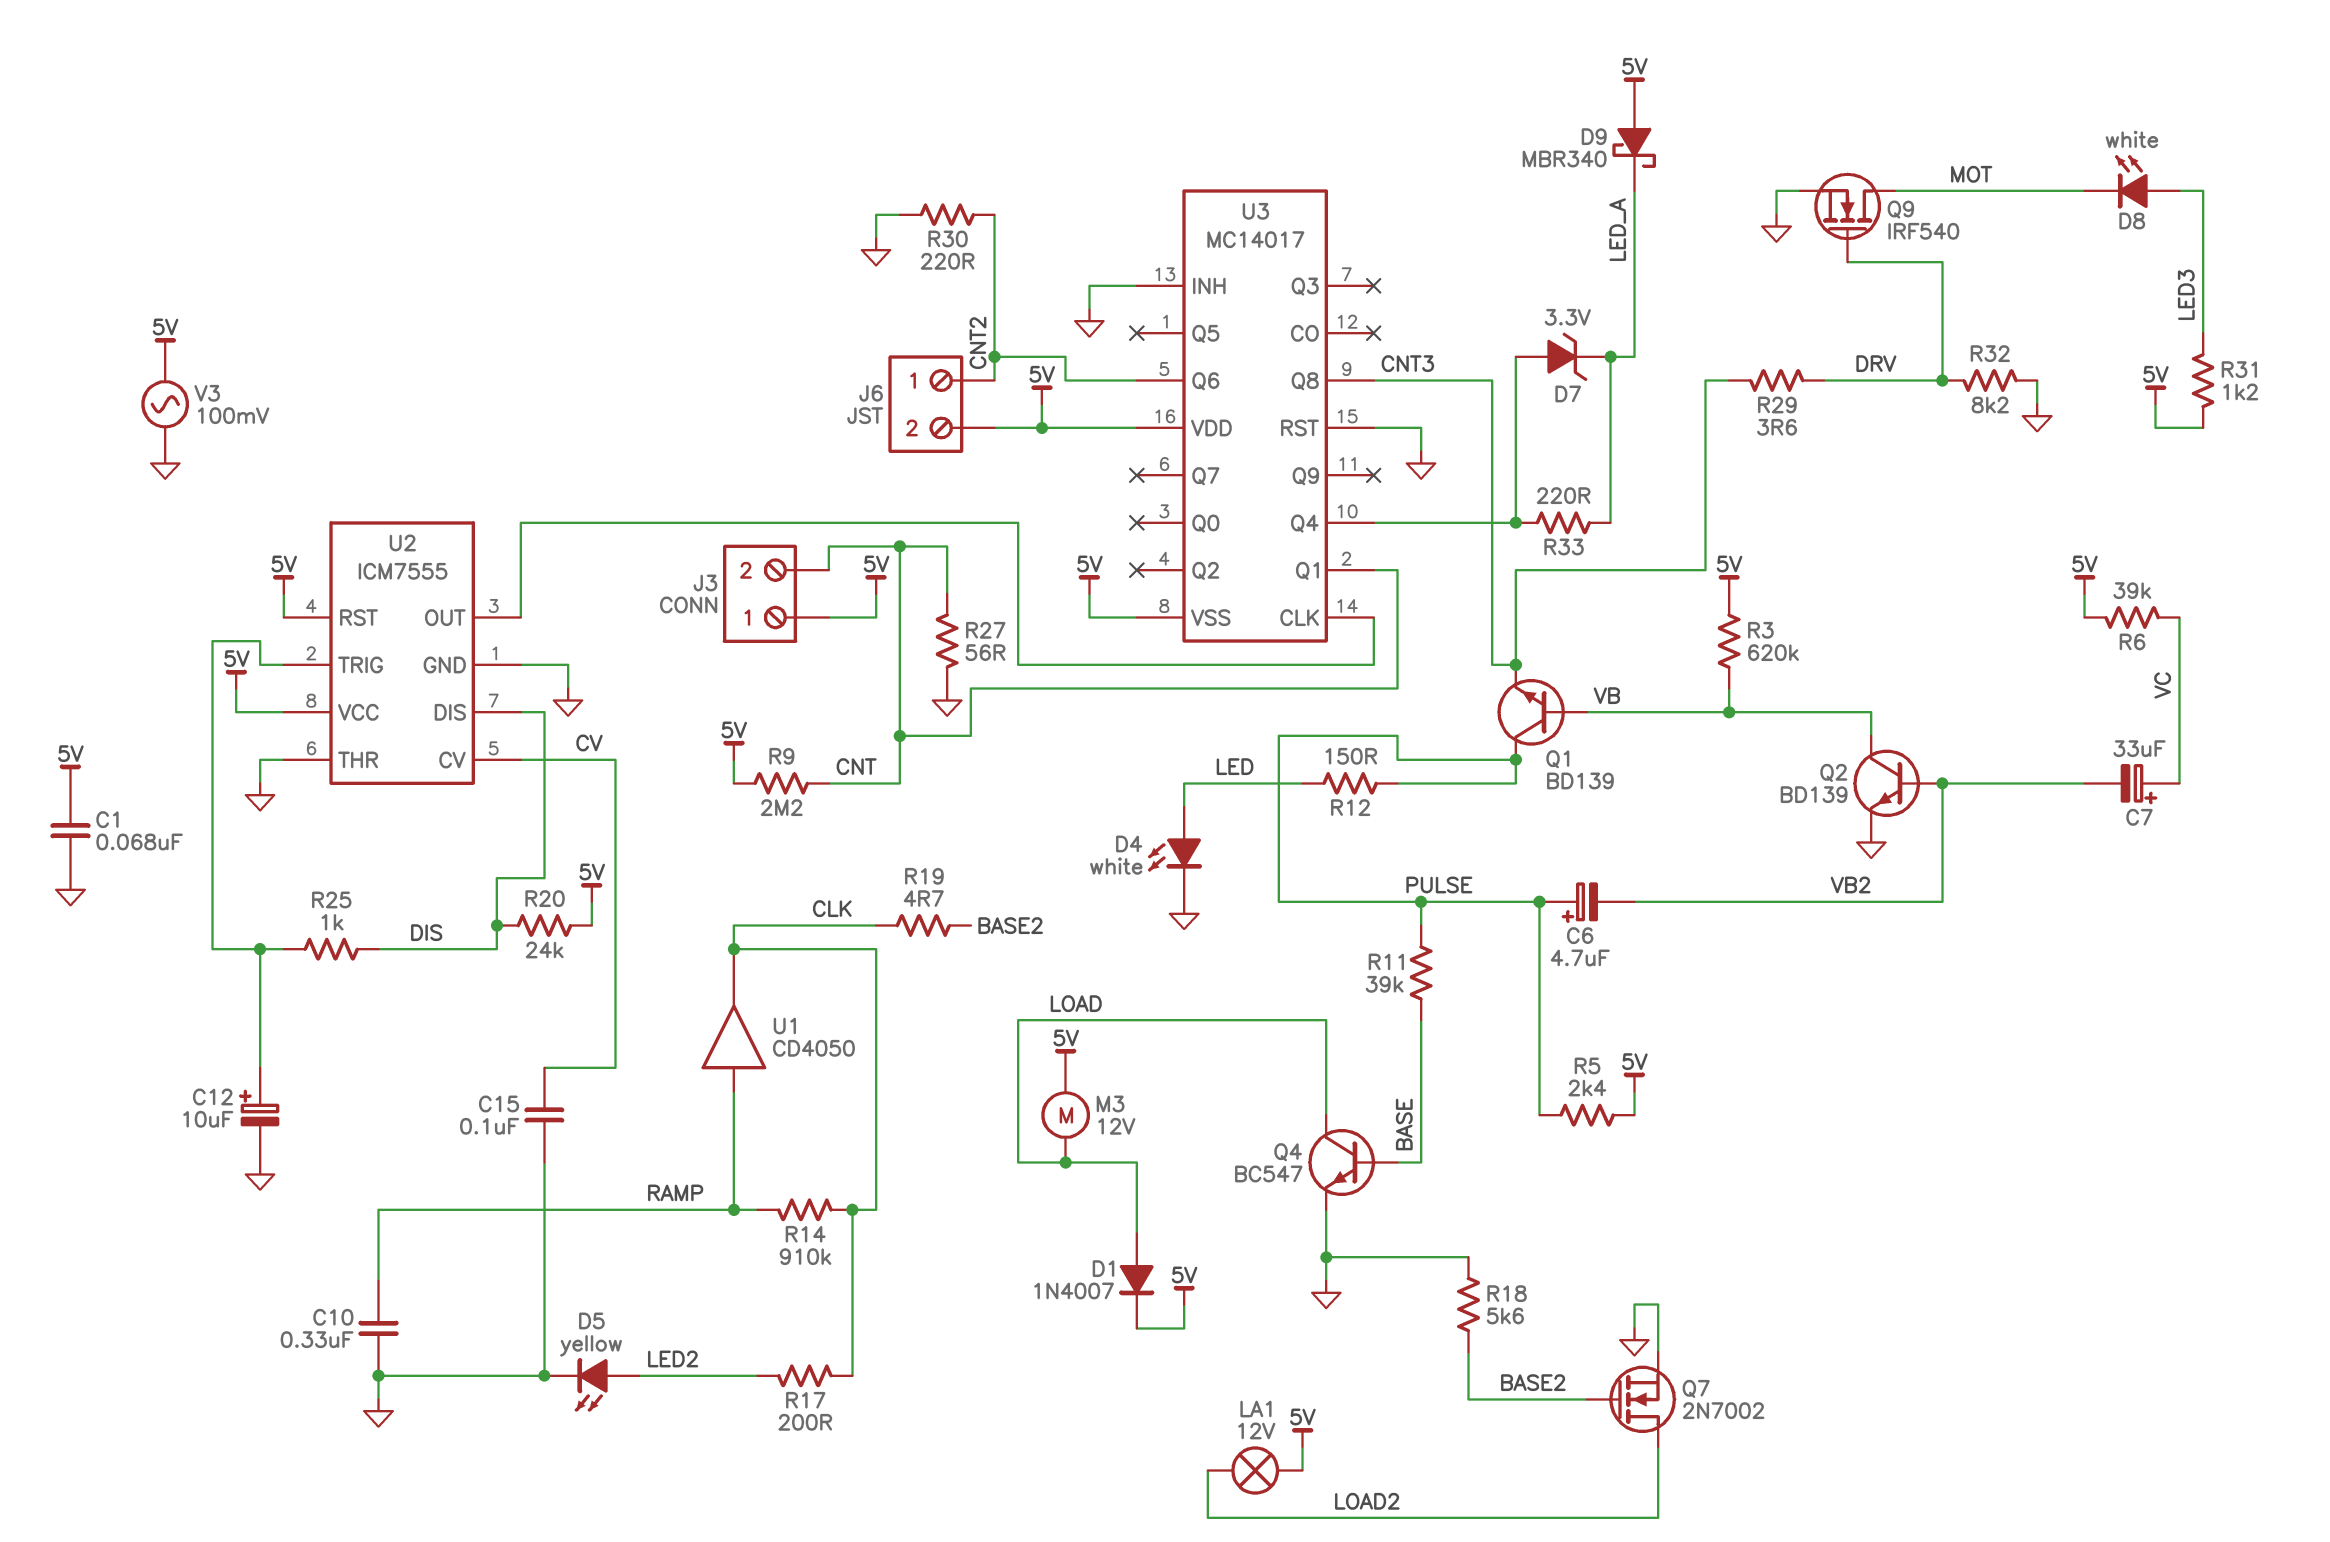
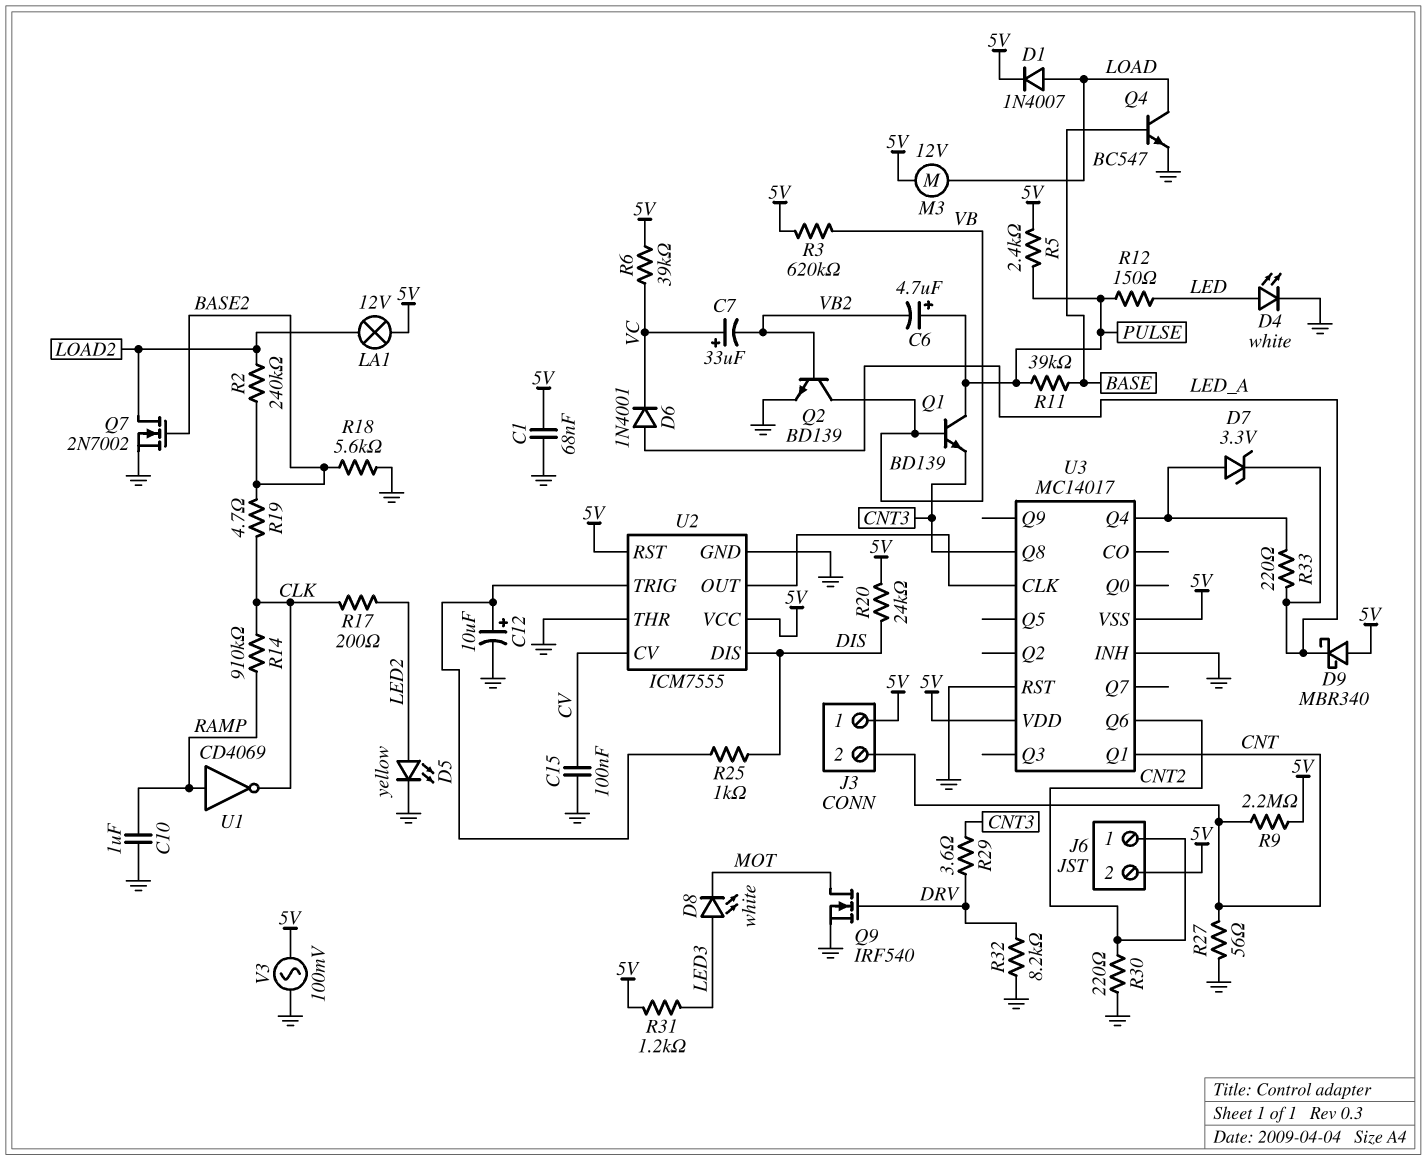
C10: 330nF (GND, RAMP) -> 1uF (GND, RAMP)
D6: none -> diode 1N4001 (A LED_A, K VC)
R2: none -> 240k (BASE2, LOAD2)
U1: buffer CD4050 (in RAMP, out CLK) -> NOT CD4069 (in RAMP, out CLK)

